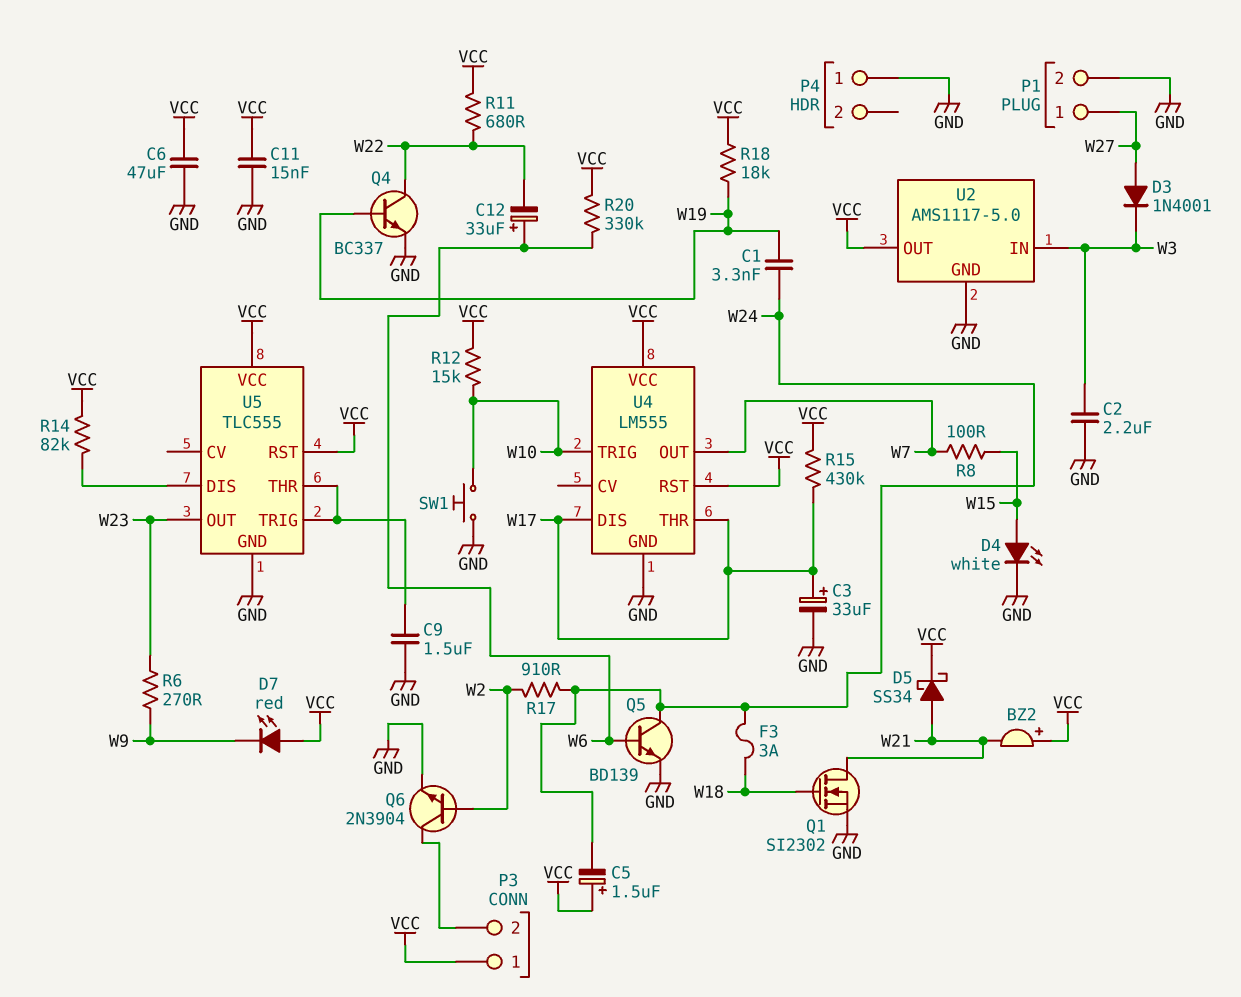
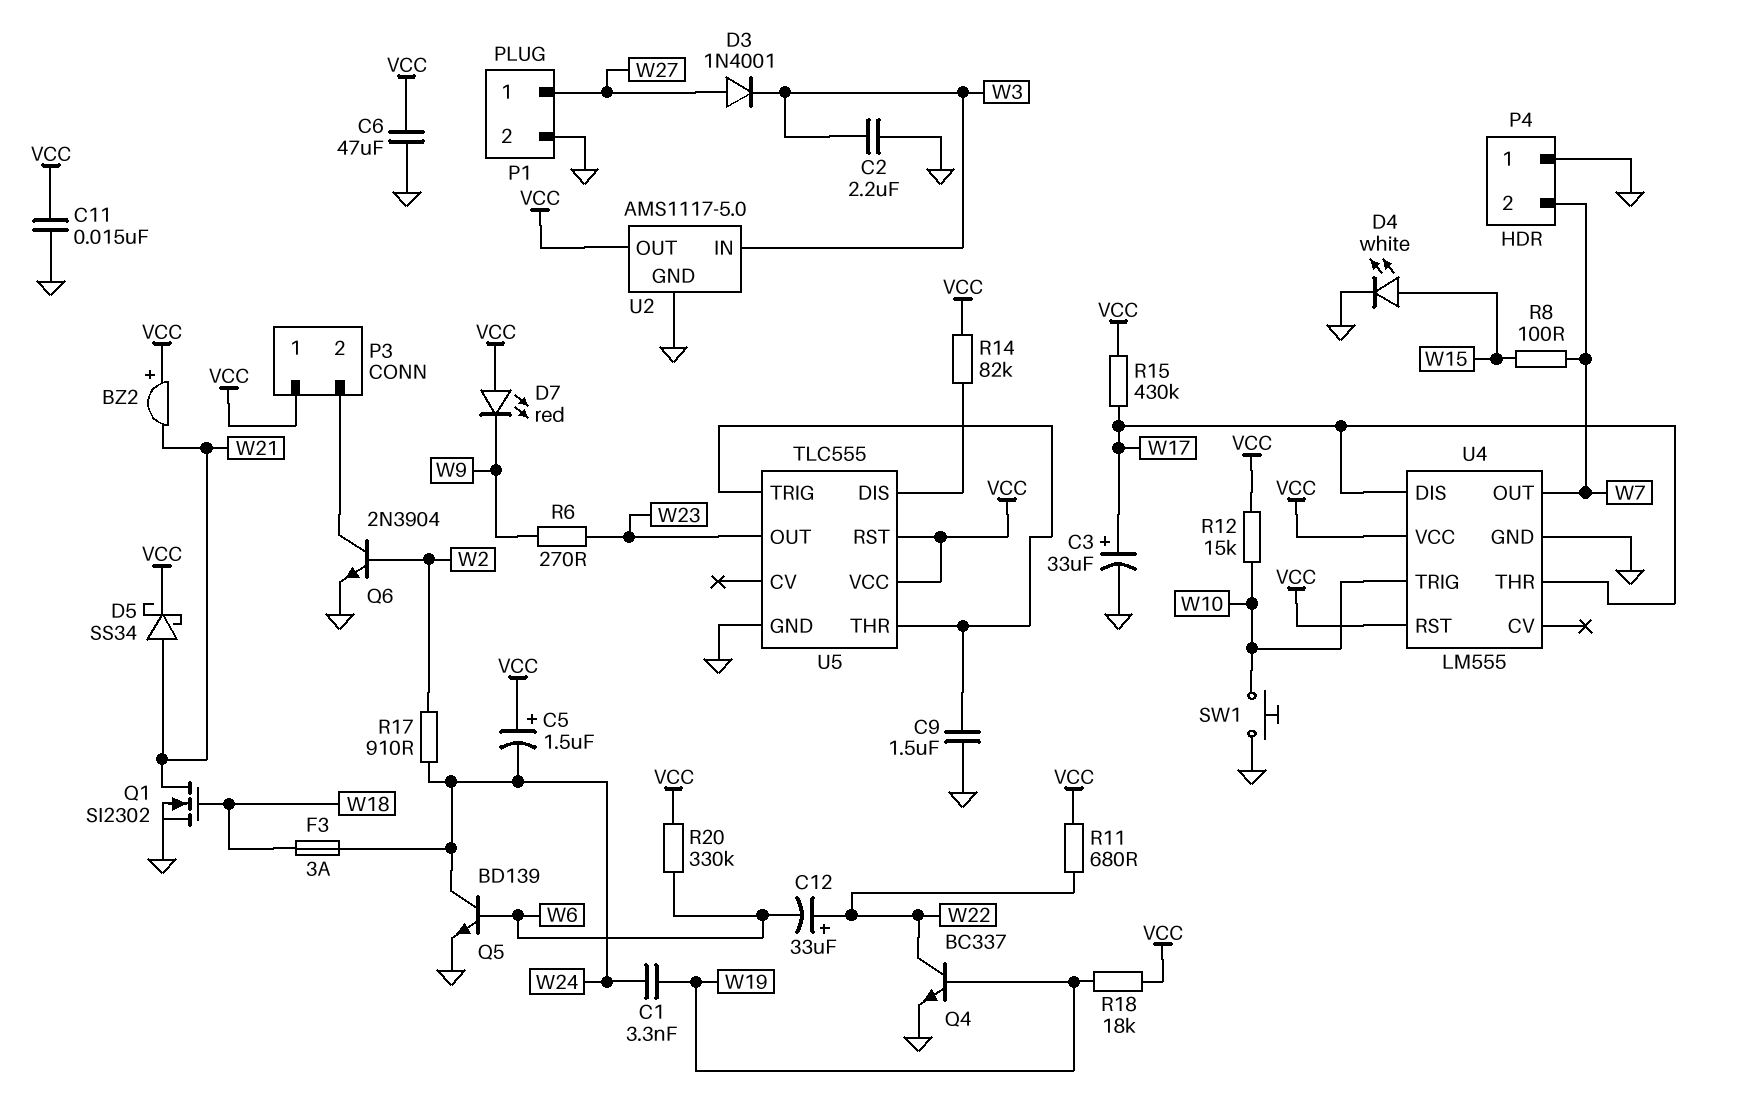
C12: 33uF (plus W6, minus W22) -> 33uF (plus W22, minus W6)
P4 pin 2: none -> W7

